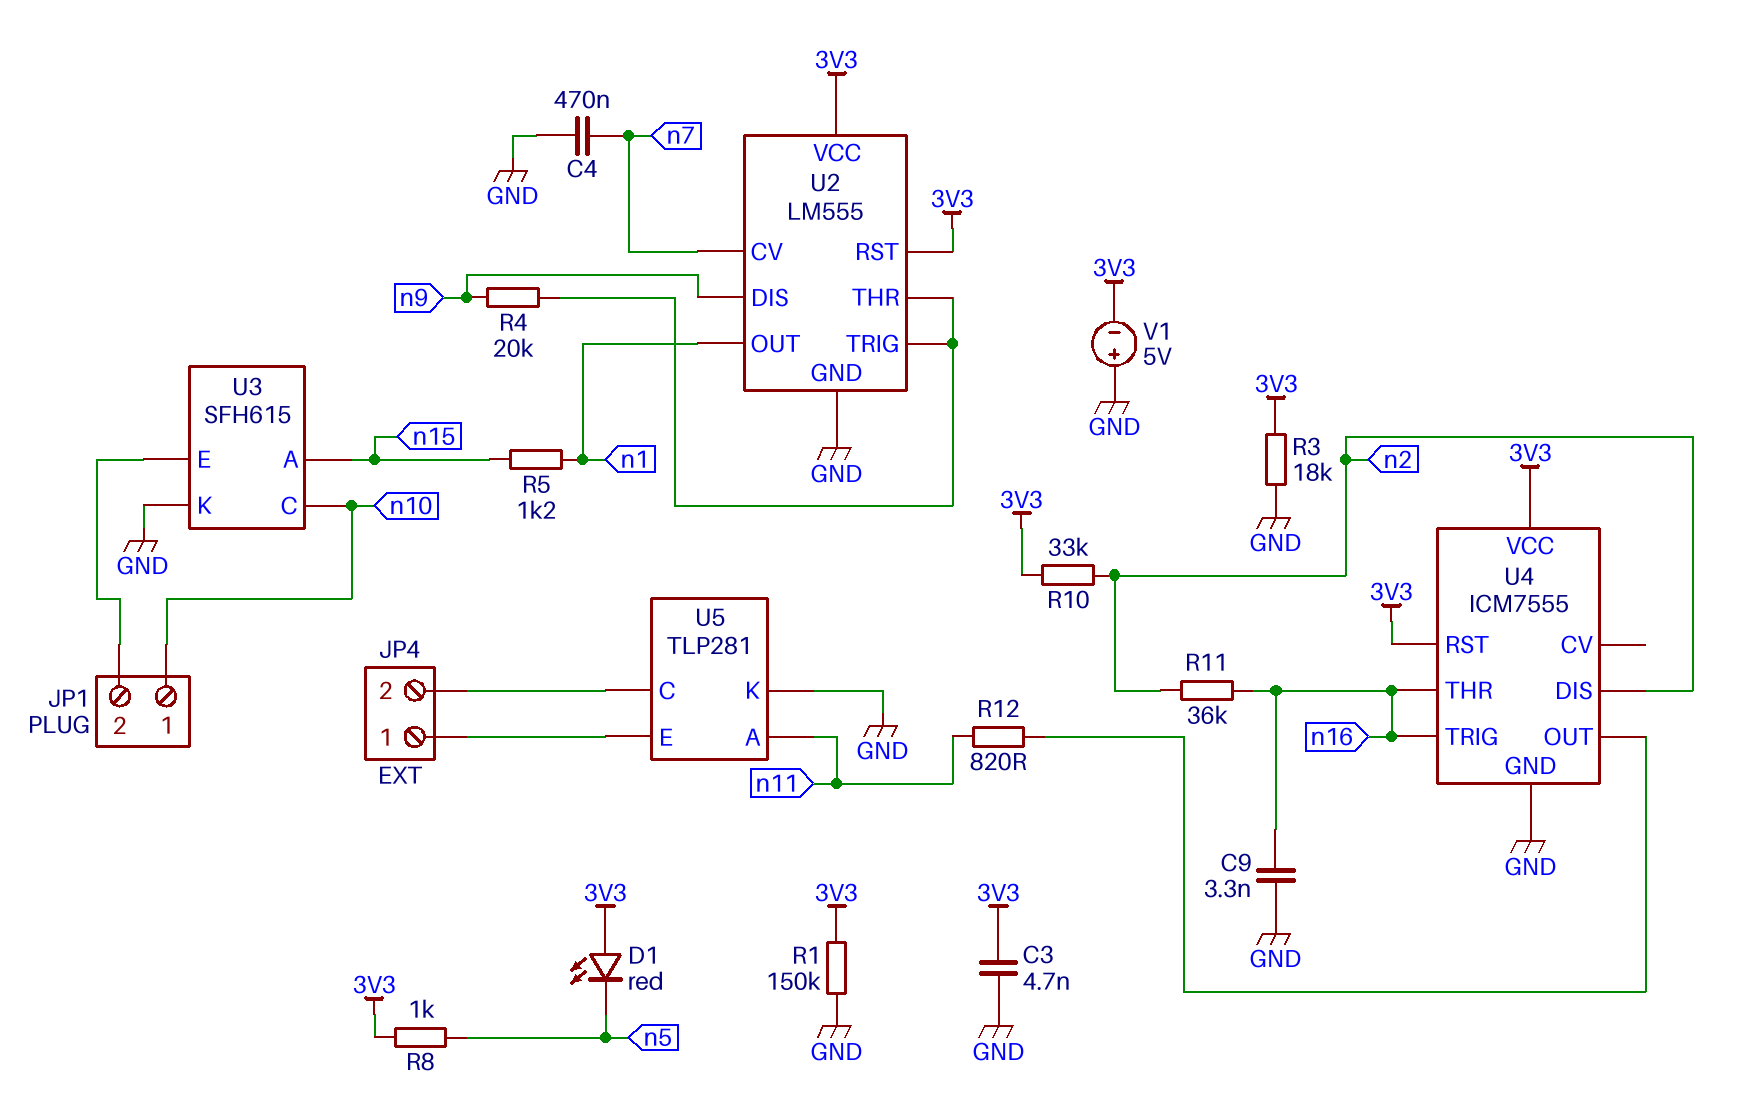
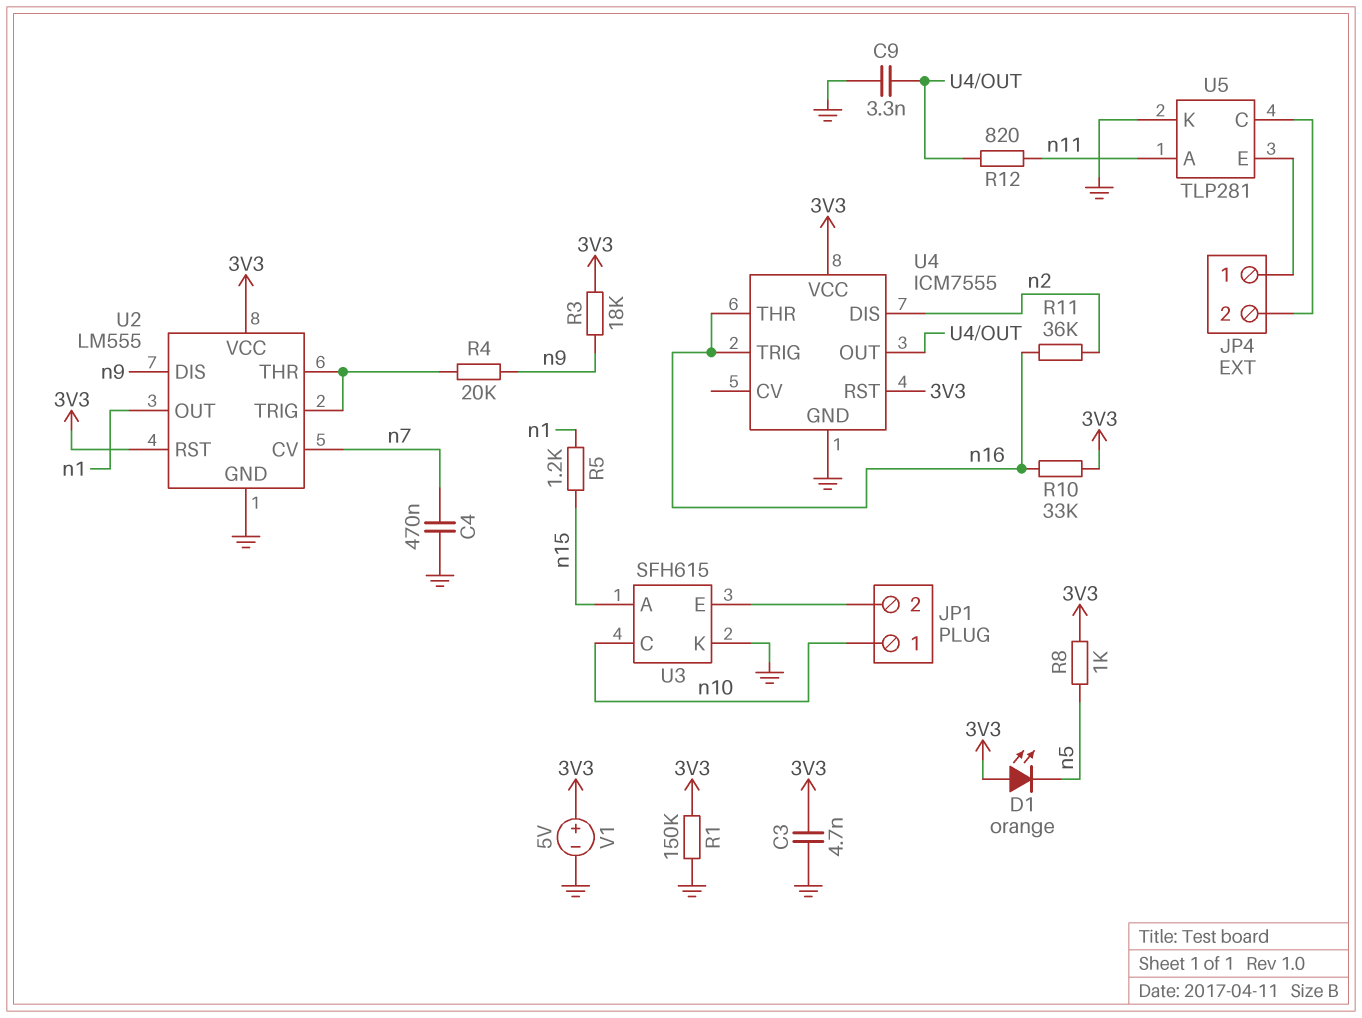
C9: 3.3nF (GND, n16) -> 3.3nF (GND, U4/OUT)
D1: LED red (A 3V3, K n5) -> LED orange (A 3V3, K n5)
R3: 18k (3V3, GND) -> 18k (3V3, n9)
R10: 33k (3V3, n2) -> 33k (3V3, n16)
V1: 5V (plus GND, minus 3V3) -> 5V (plus 3V3, minus GND)

